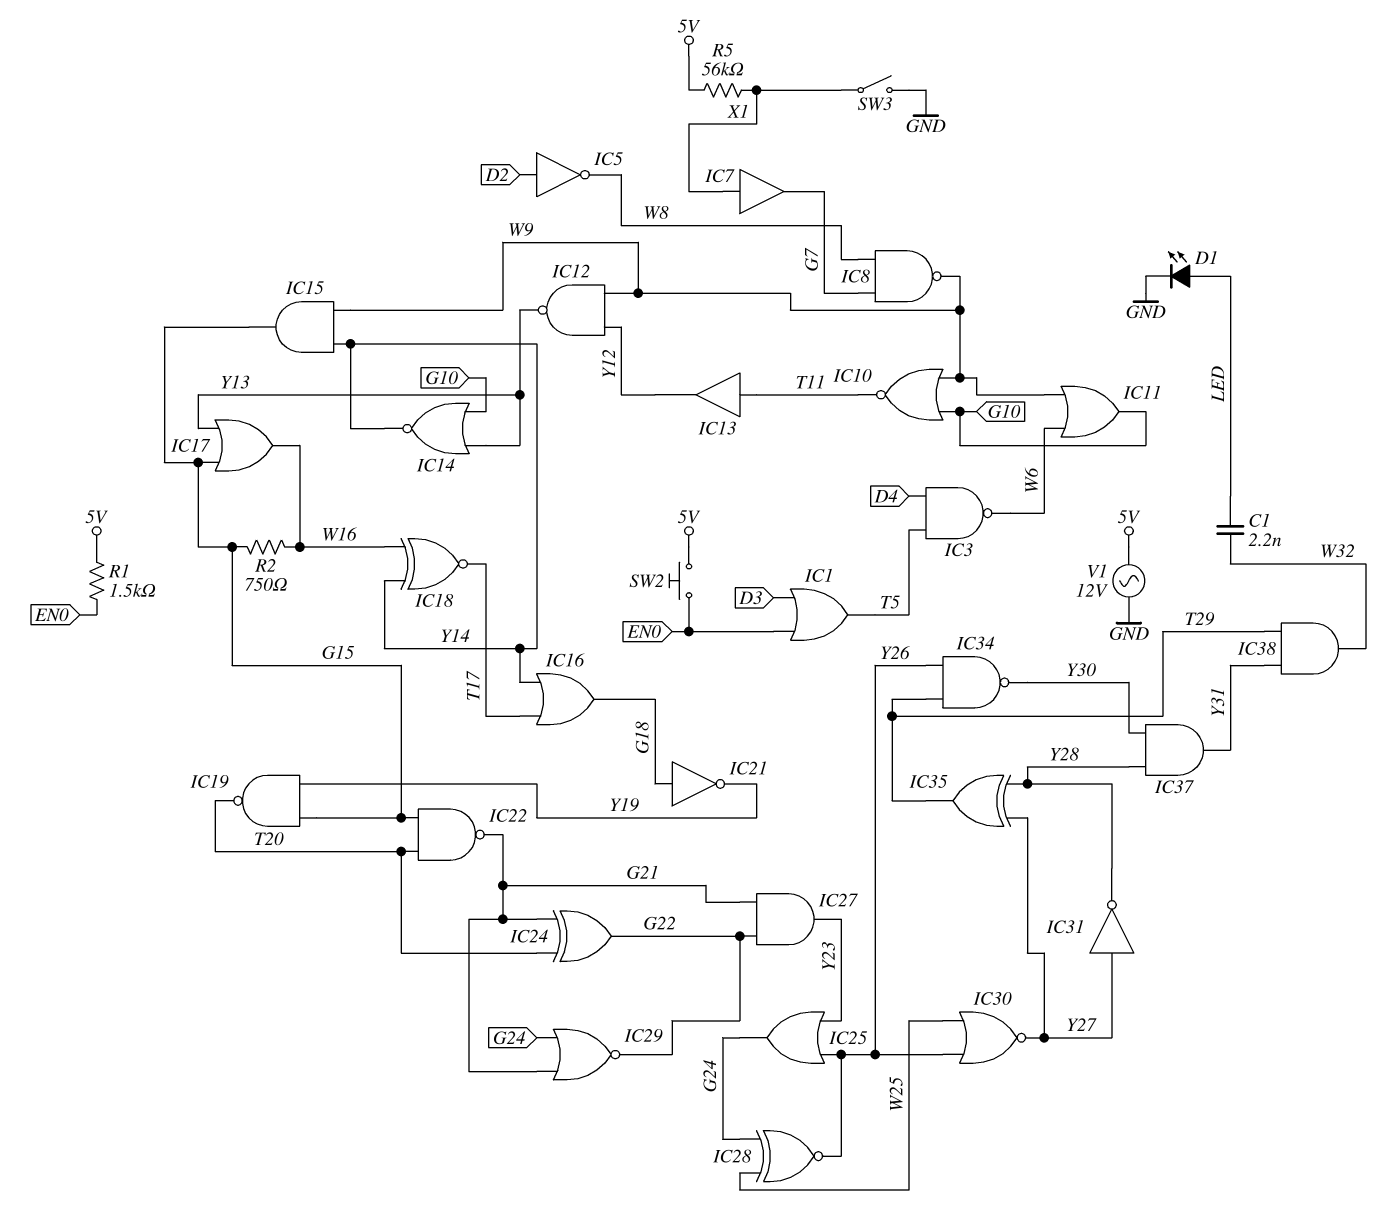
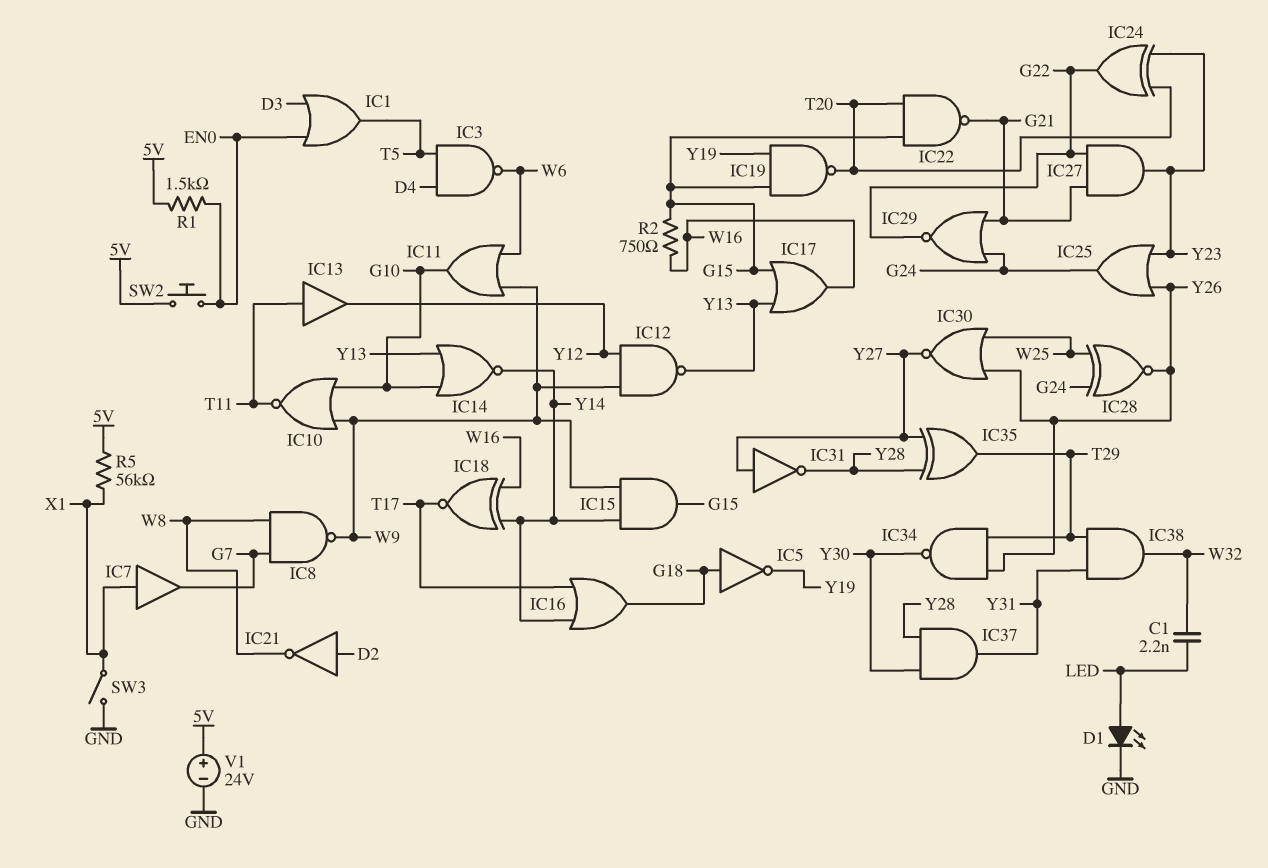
IC5: NOT (in D2, out W8) -> NOT (in G18, out Y19)
IC21: NOT (in G18, out Y19) -> NOT (in D2, out W8)
IC24: XOR (in G21, in T20, out G22) -> XOR (in T20, in Y23, out G22)
V1: AC 12V (5V, GND) -> 24V (plus 5V, minus GND)

